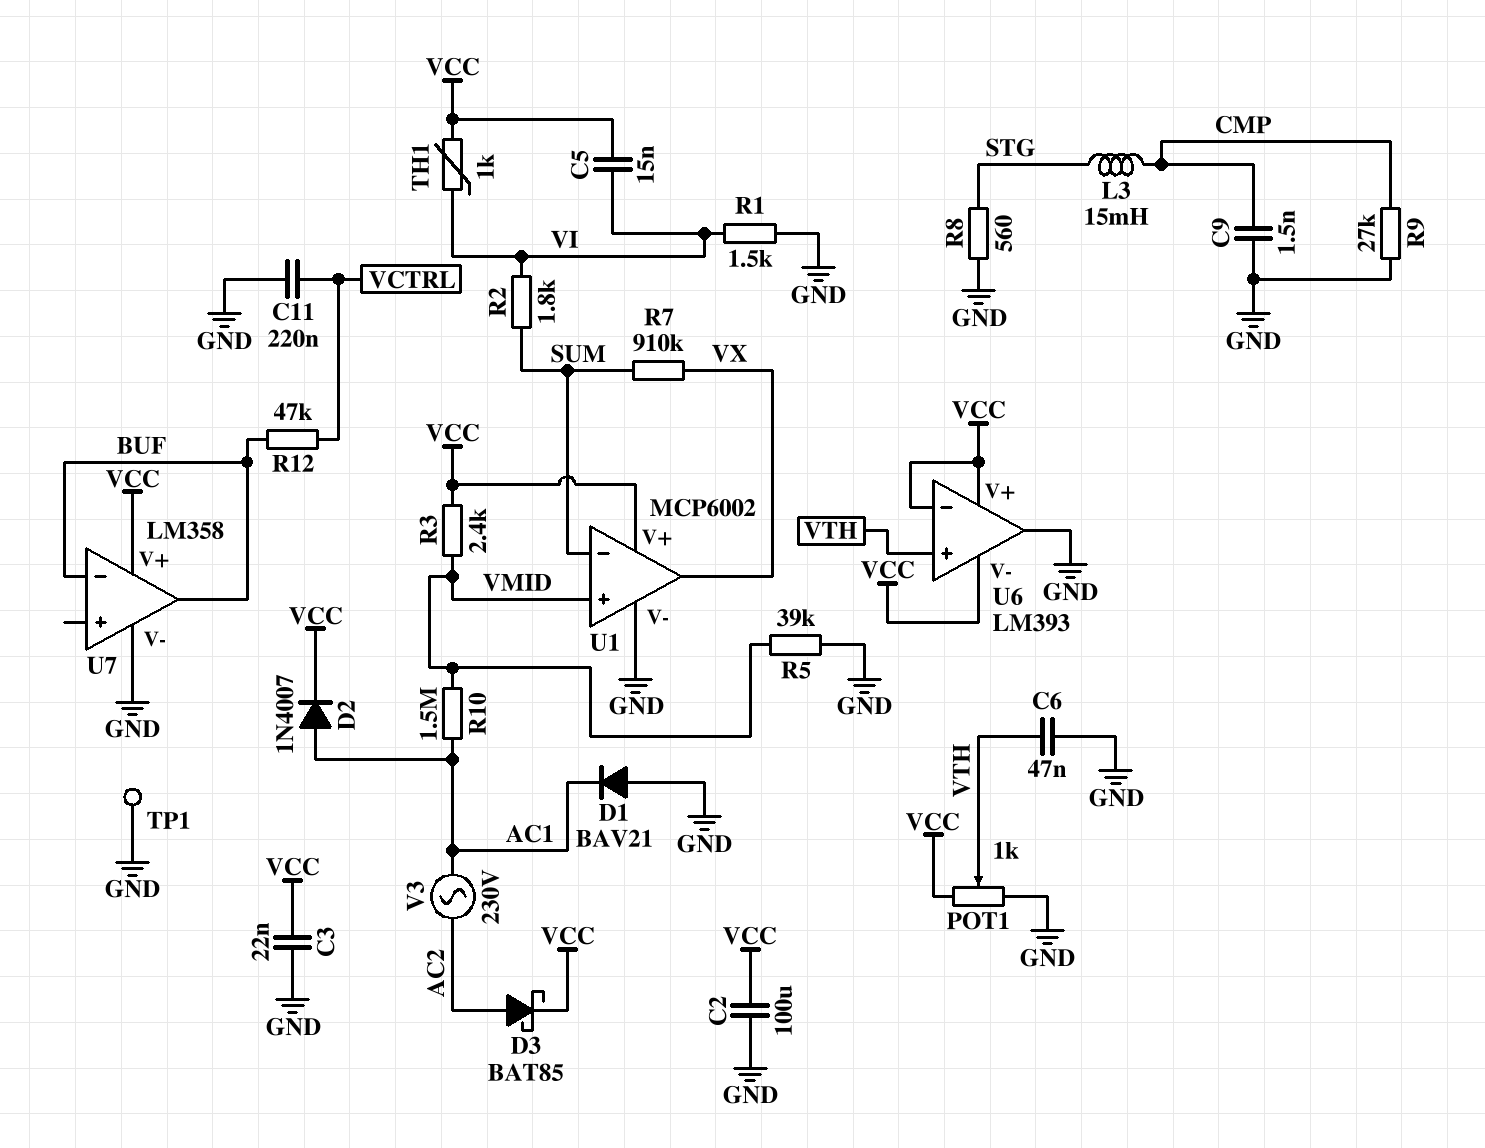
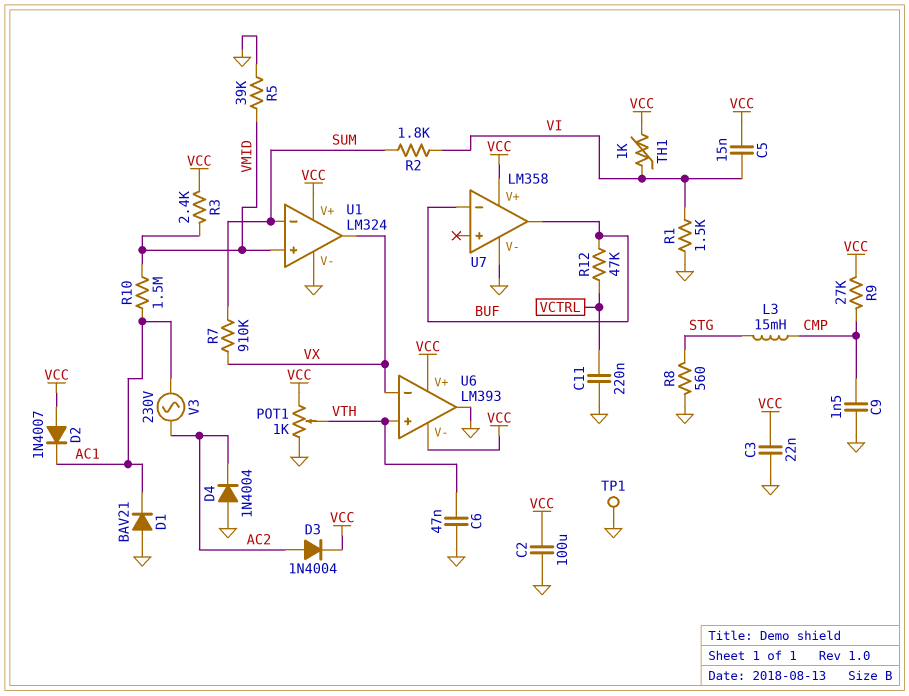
D2: diode 1N4007 (A AC1, K VCC) -> diode 1N4007 (A VCC, K AC1)
D3: schottky BAT85 (A AC2, K VCC) -> diode 1N4004 (A AC2, K VCC)
D4: none -> diode 1N4004 (A GND, K AC2)
R9: 27k (CMP, GND) -> 27k (CMP, VCC)
U1: MCP6002 -> LM324
U6 pin in-: VCC -> VX

